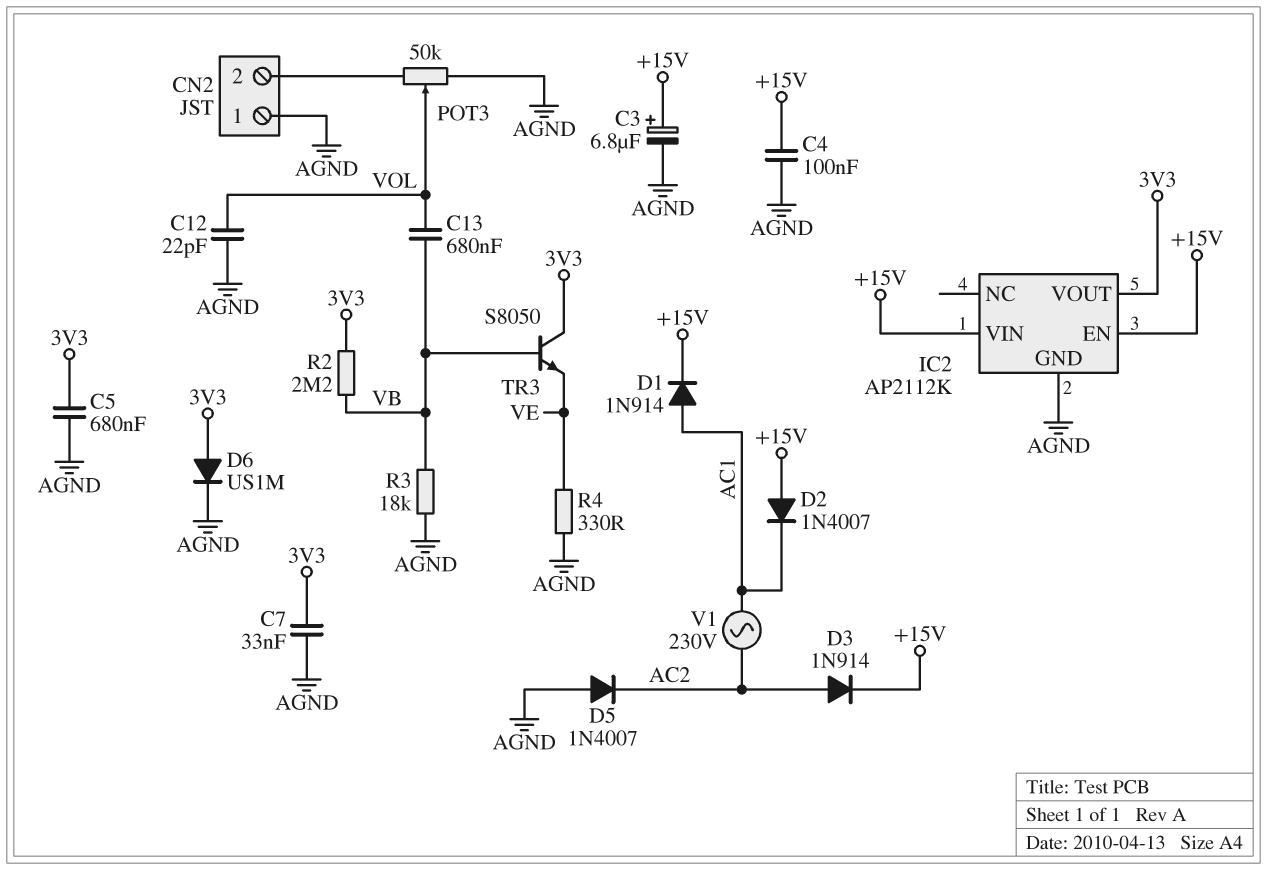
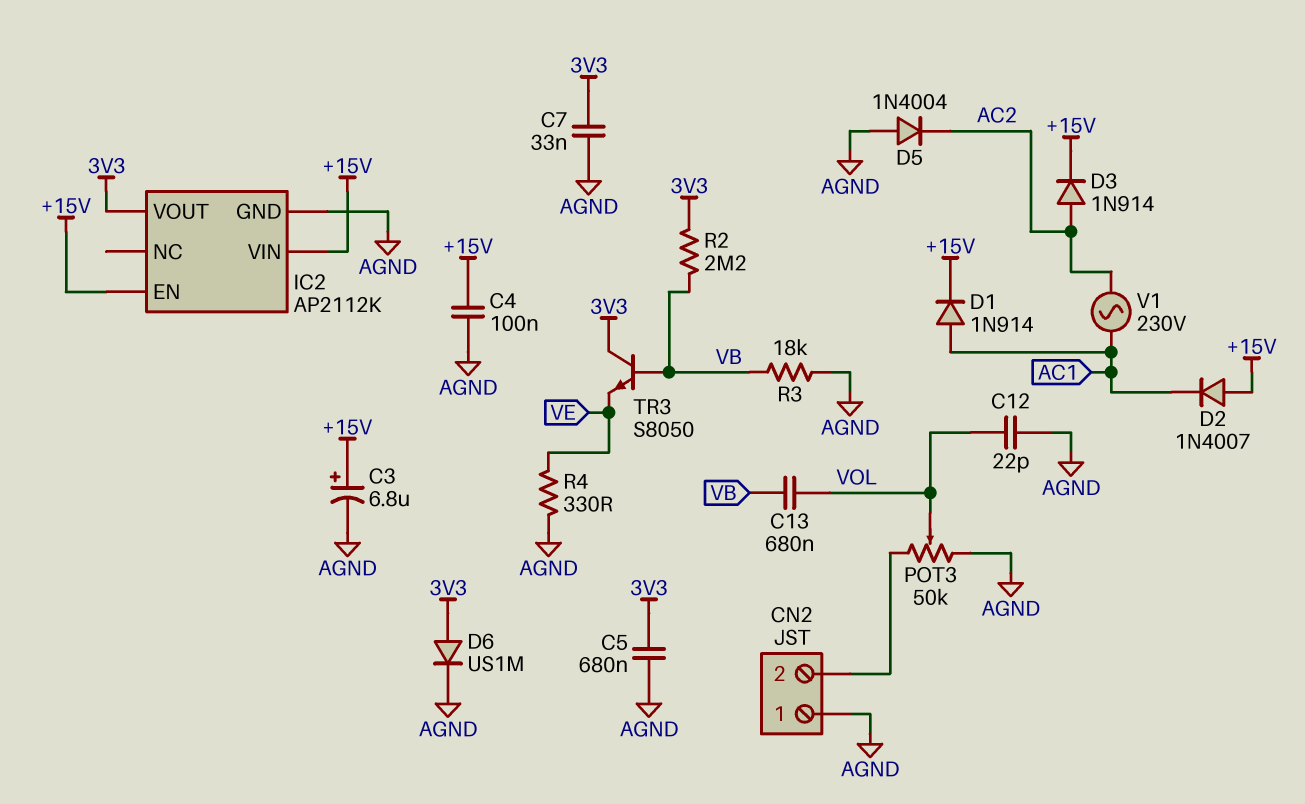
D5: diode 1N4007 (A AGND, K AC2) -> diode 1N4004 (A AGND, K AC2)

